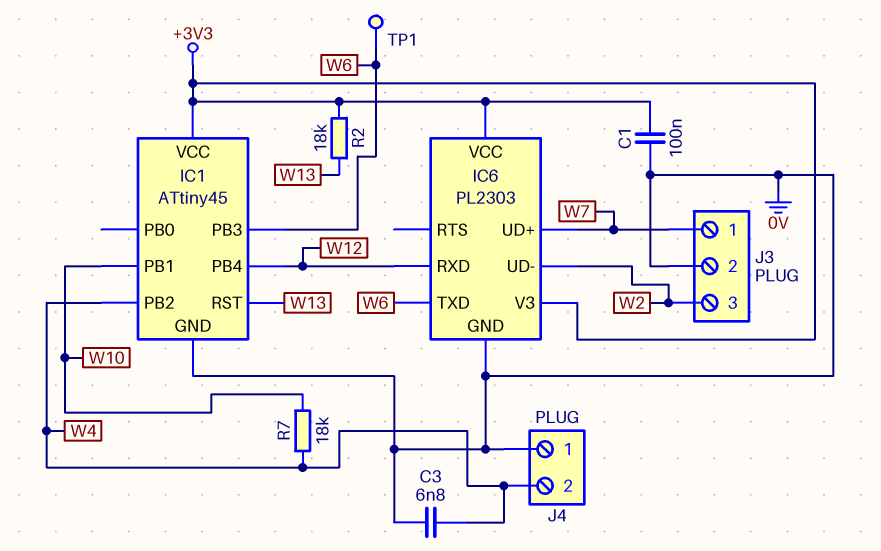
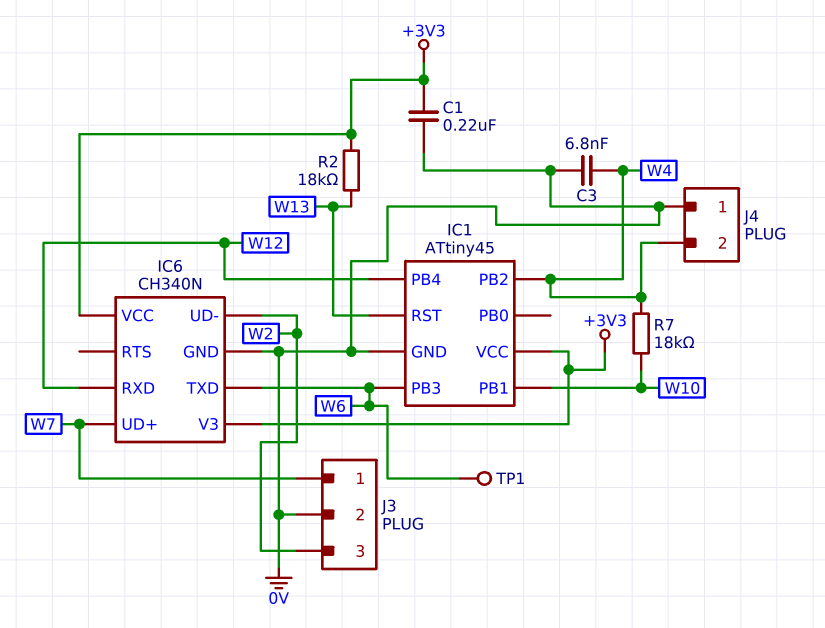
C1: 100nF (+3V3, 0V) -> 220nF (+3V3, 0V)
IC6: PL2303 -> CH340N

